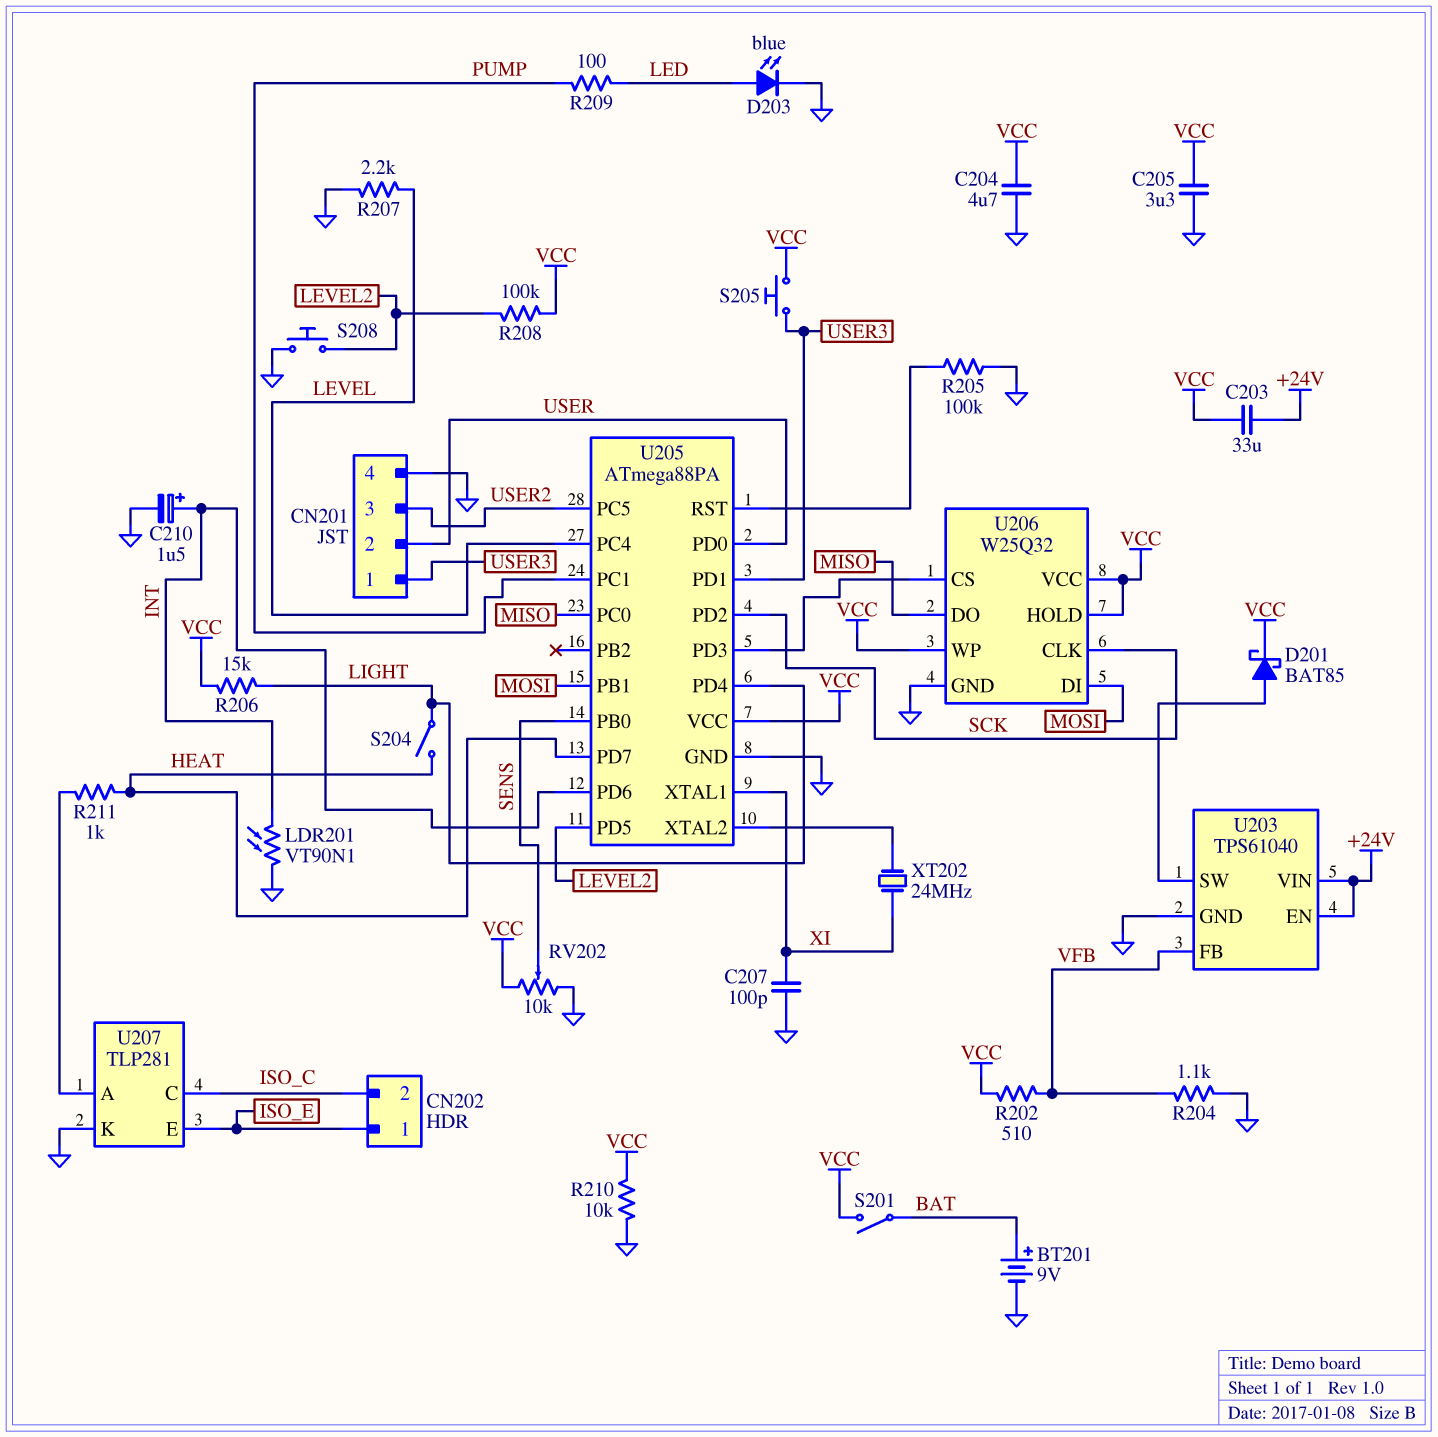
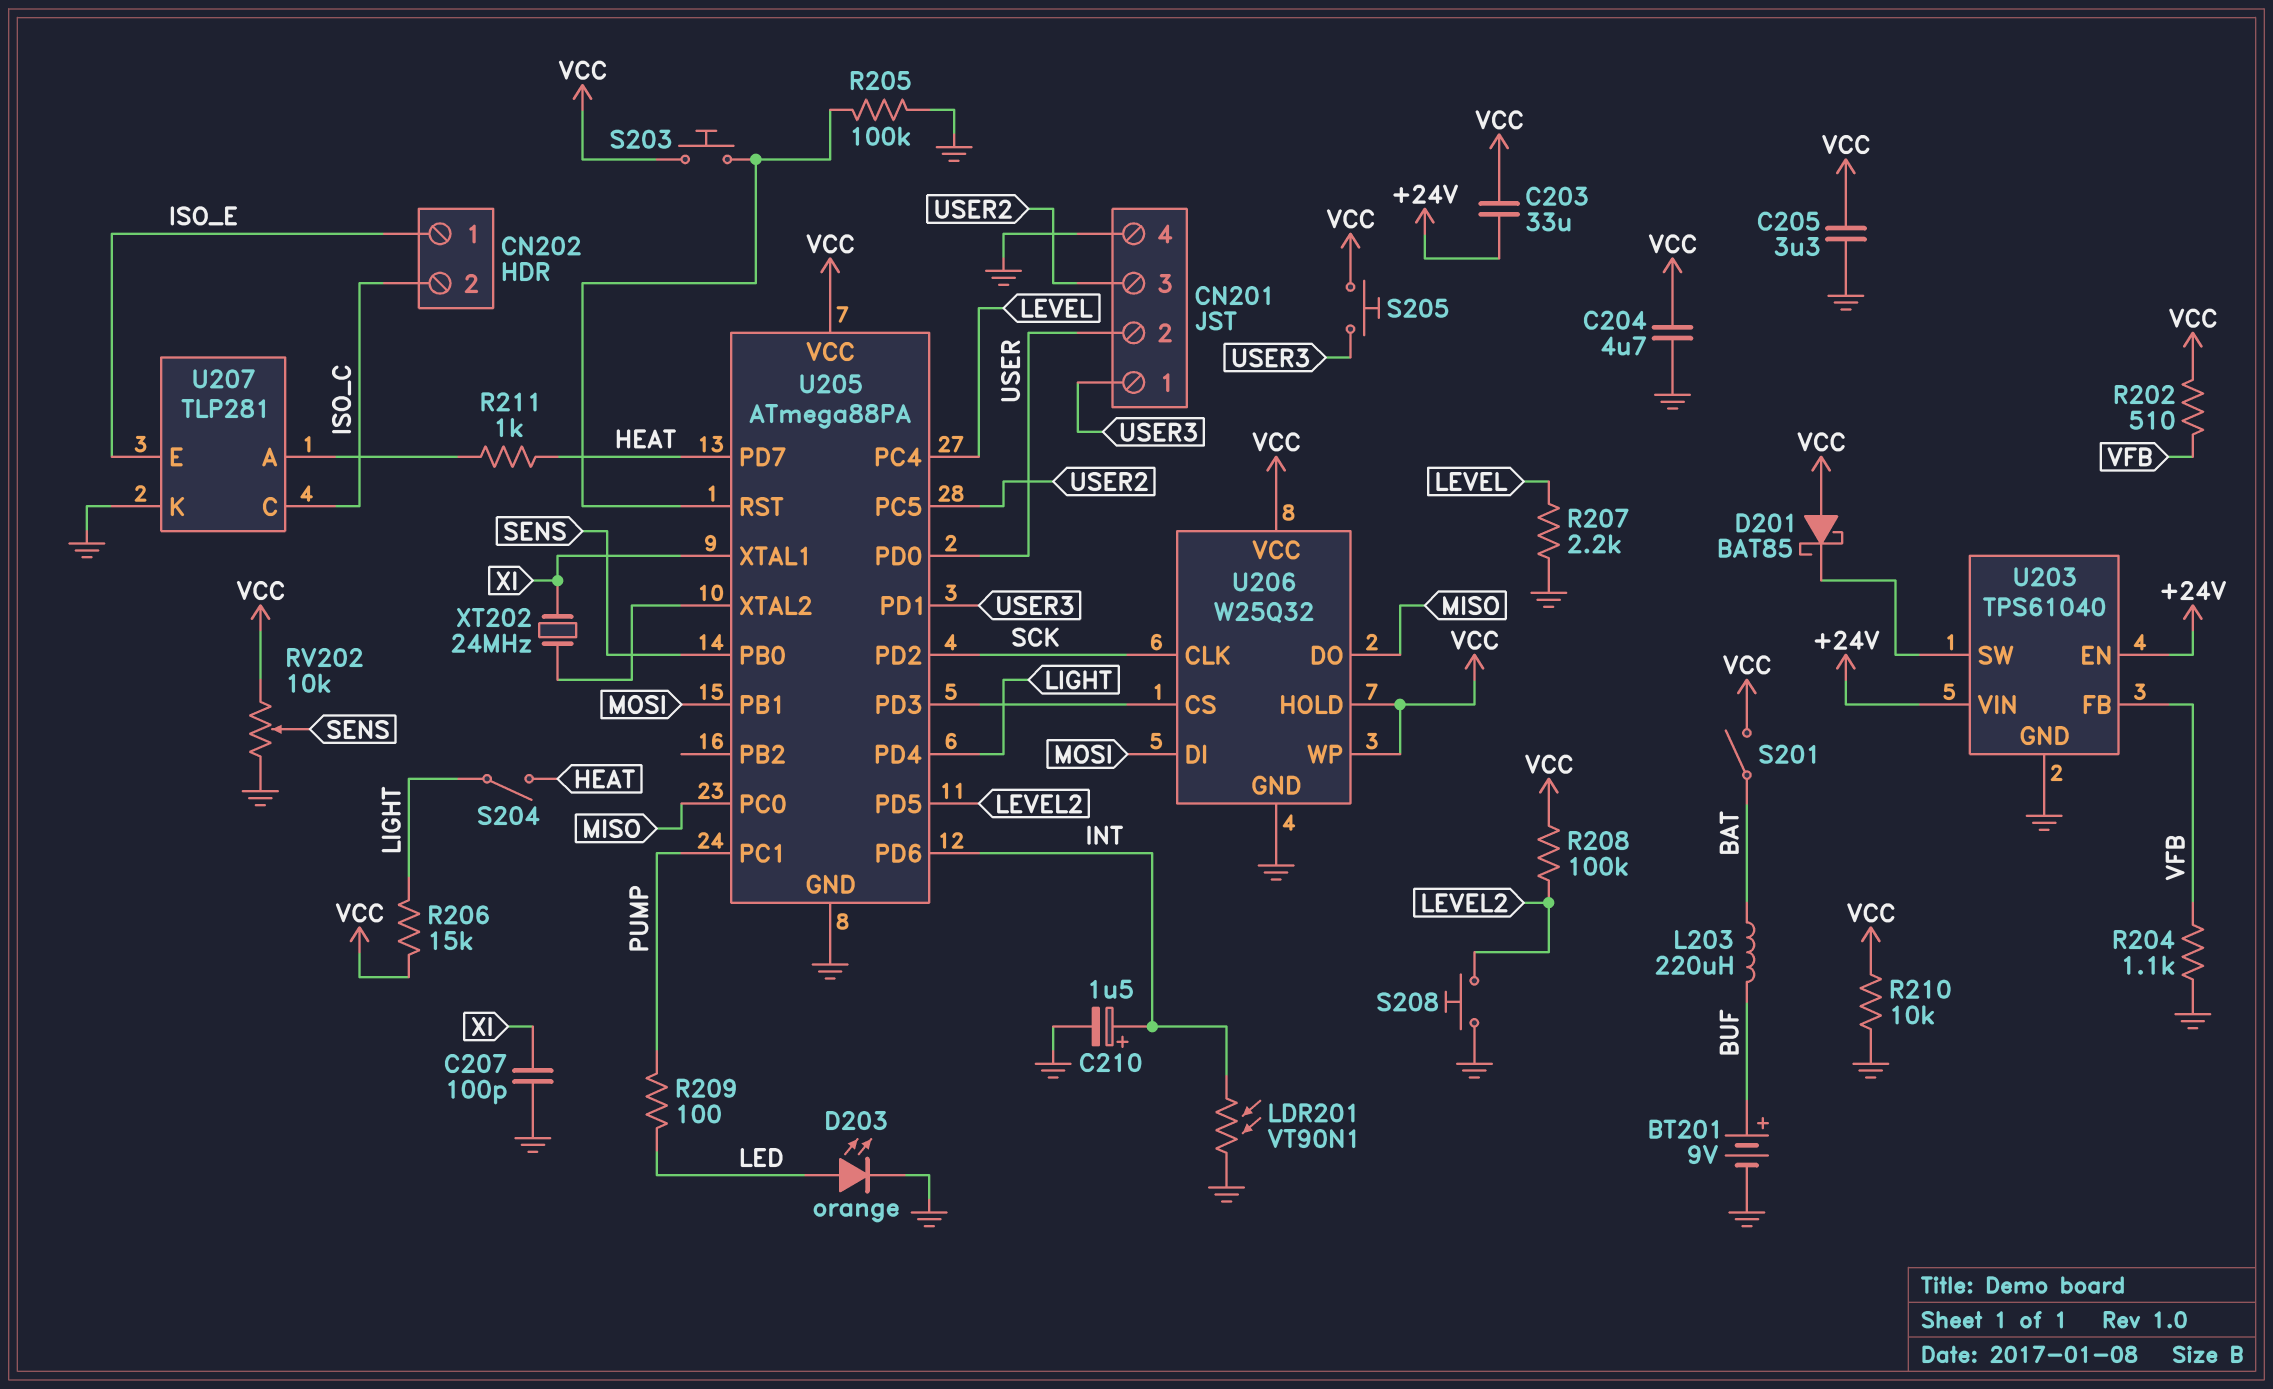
BT201: 9V (plus BAT, minus GND) -> 9V (plus BUF, minus GND)
D201: schottky BAT85 (A U203/SW, K VCC) -> schottky BAT85 (A VCC, K U203/SW)
D203: LED blue (A LED, K GND) -> LED orange (A LED, K GND)
L203: none -> 220uH (BAT, BUF)
S203: none -> button (U205/RST, VCC)

